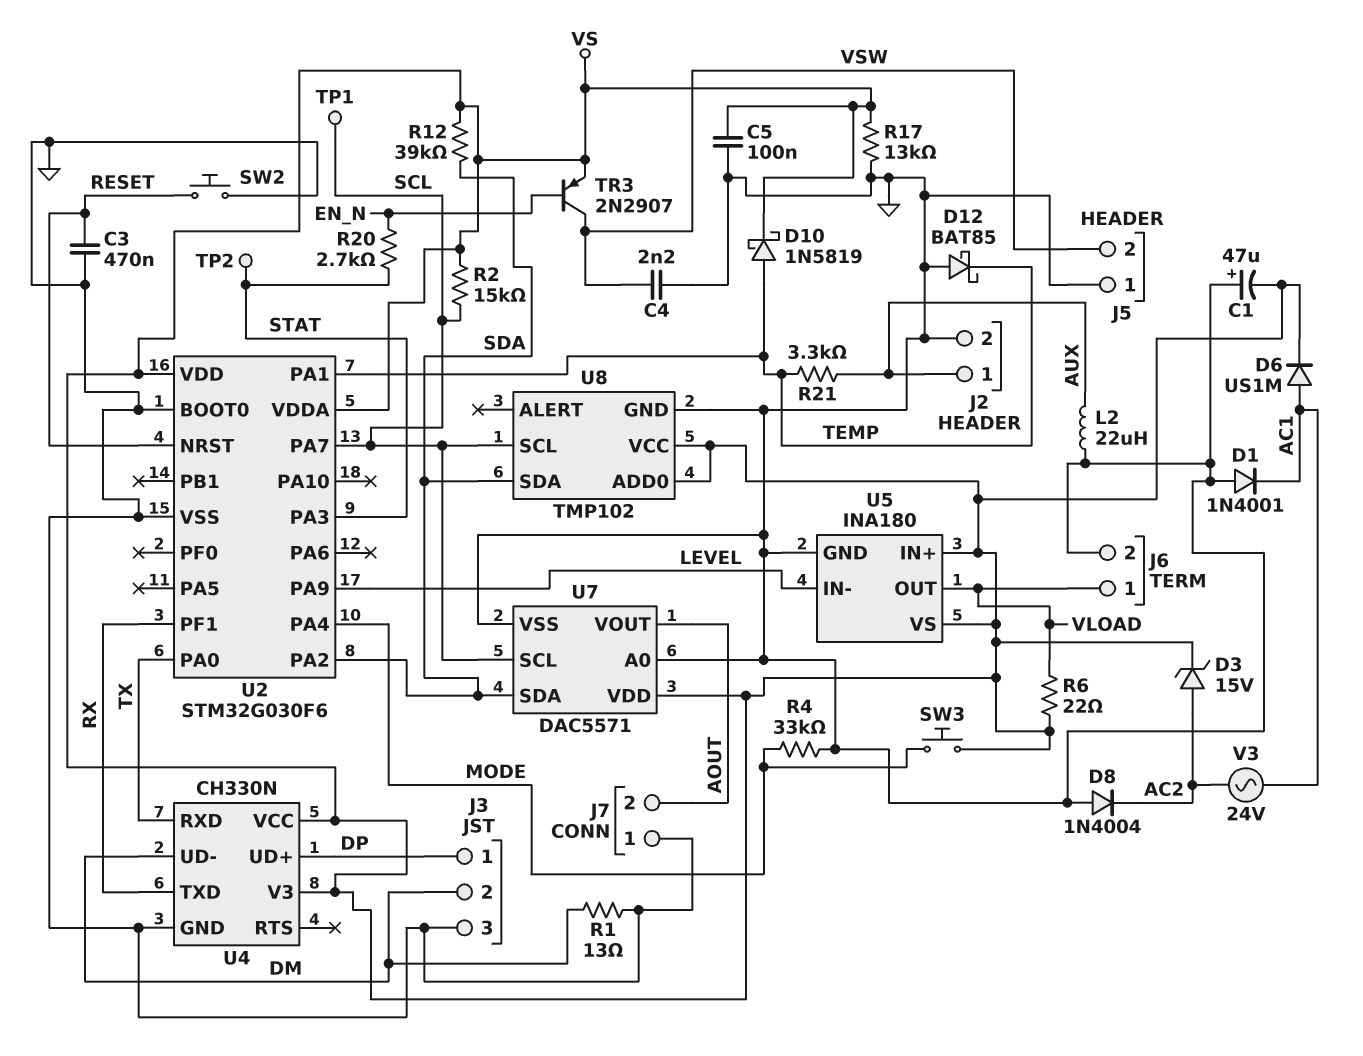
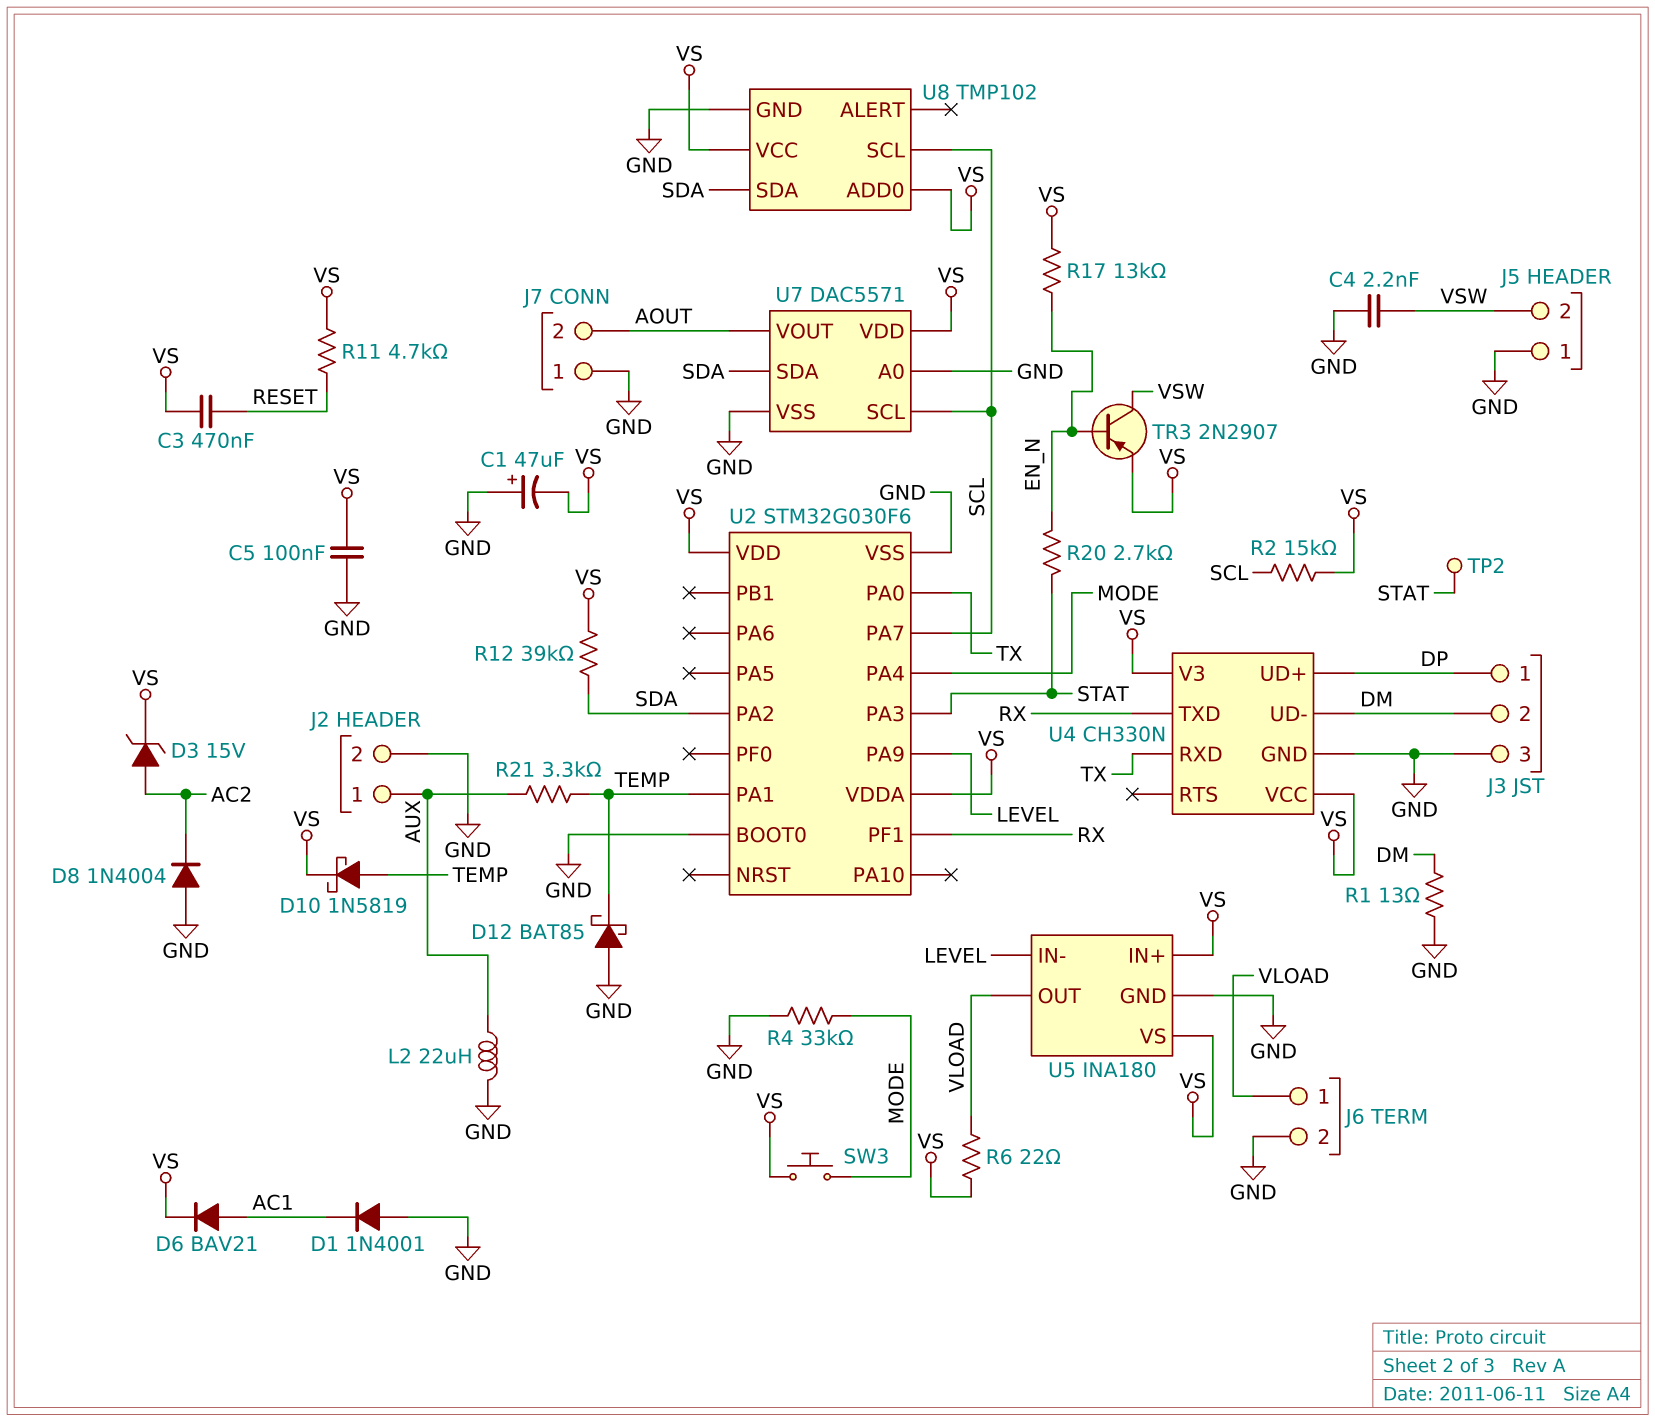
C3: 470nF (GND, RESET) -> 470nF (RESET, VS)
D6: diode US1M (A AC1, K VS) -> diode BAV21 (A AC1, K VS)
R11: none -> 4.7k (RESET, VS)
R17: 13k (GND, VS) -> 13k (EN_N, VS)
SW2: button (GND, RESET) -> none
TP1: test point (SCL) -> none
U2 pin NRST: RESET -> none
V3: AC 24V (AC1, AC2) -> none

